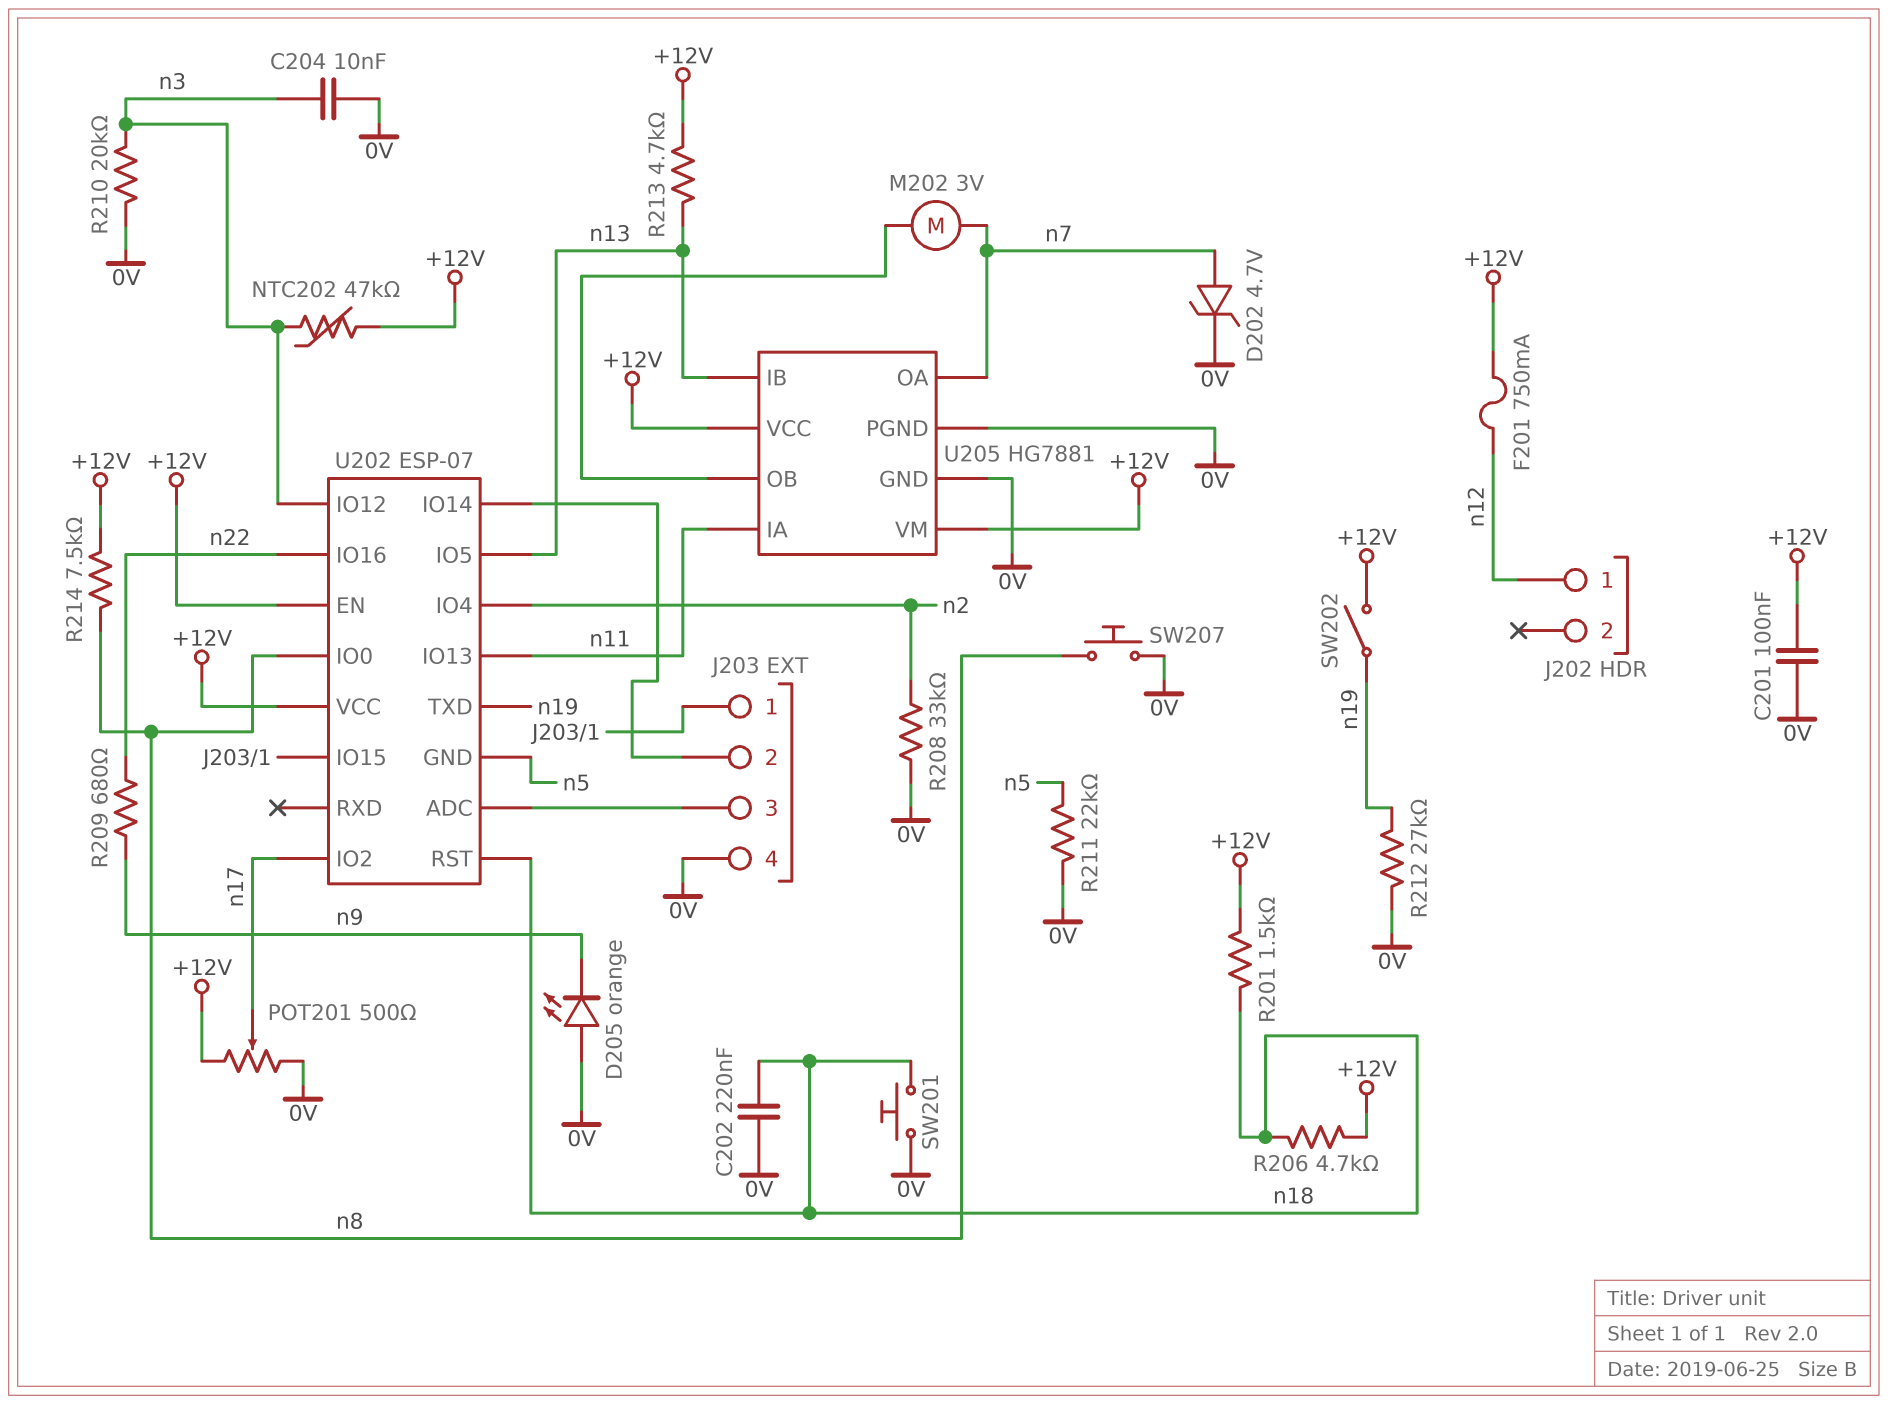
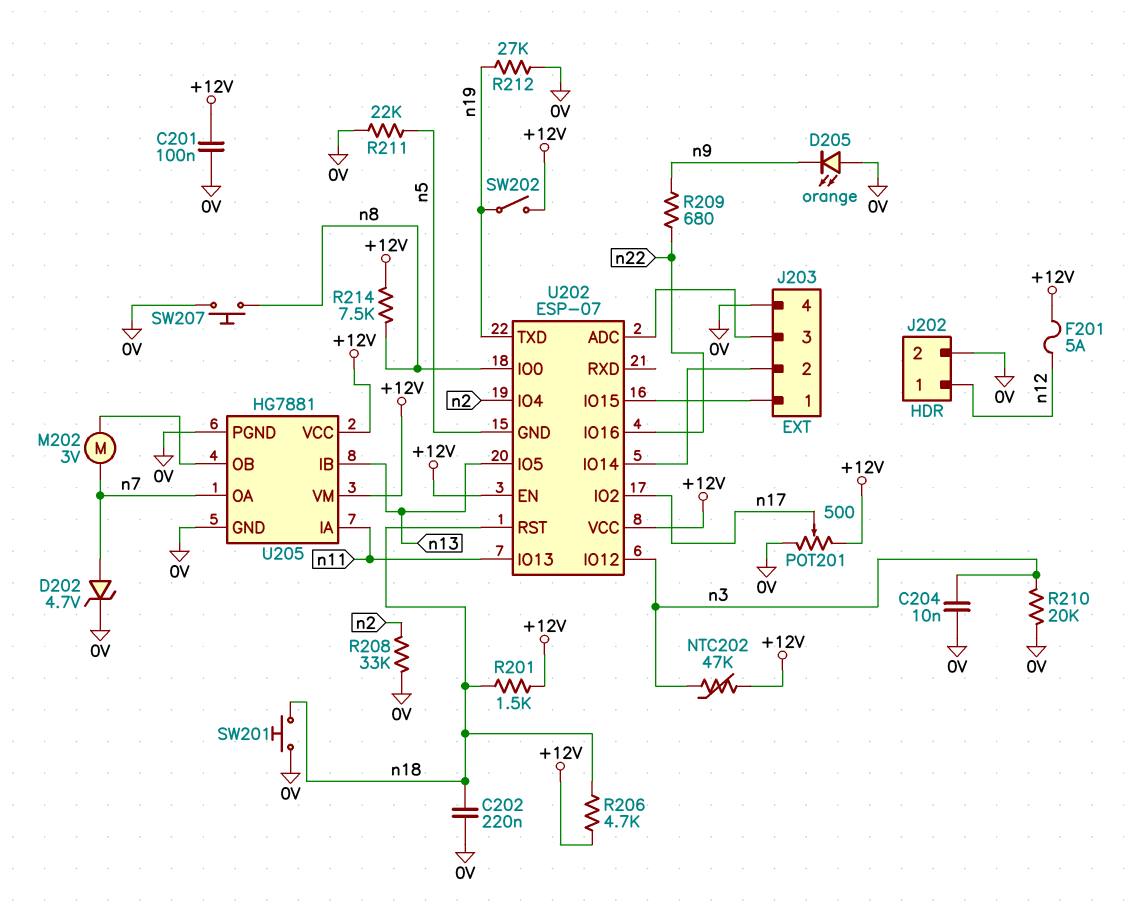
F201: 750mA (+12V, n12) -> 5A (+12V, n12)
J202 pin 2: none -> 0V
R213: 4.7k (+12V, n13) -> none

